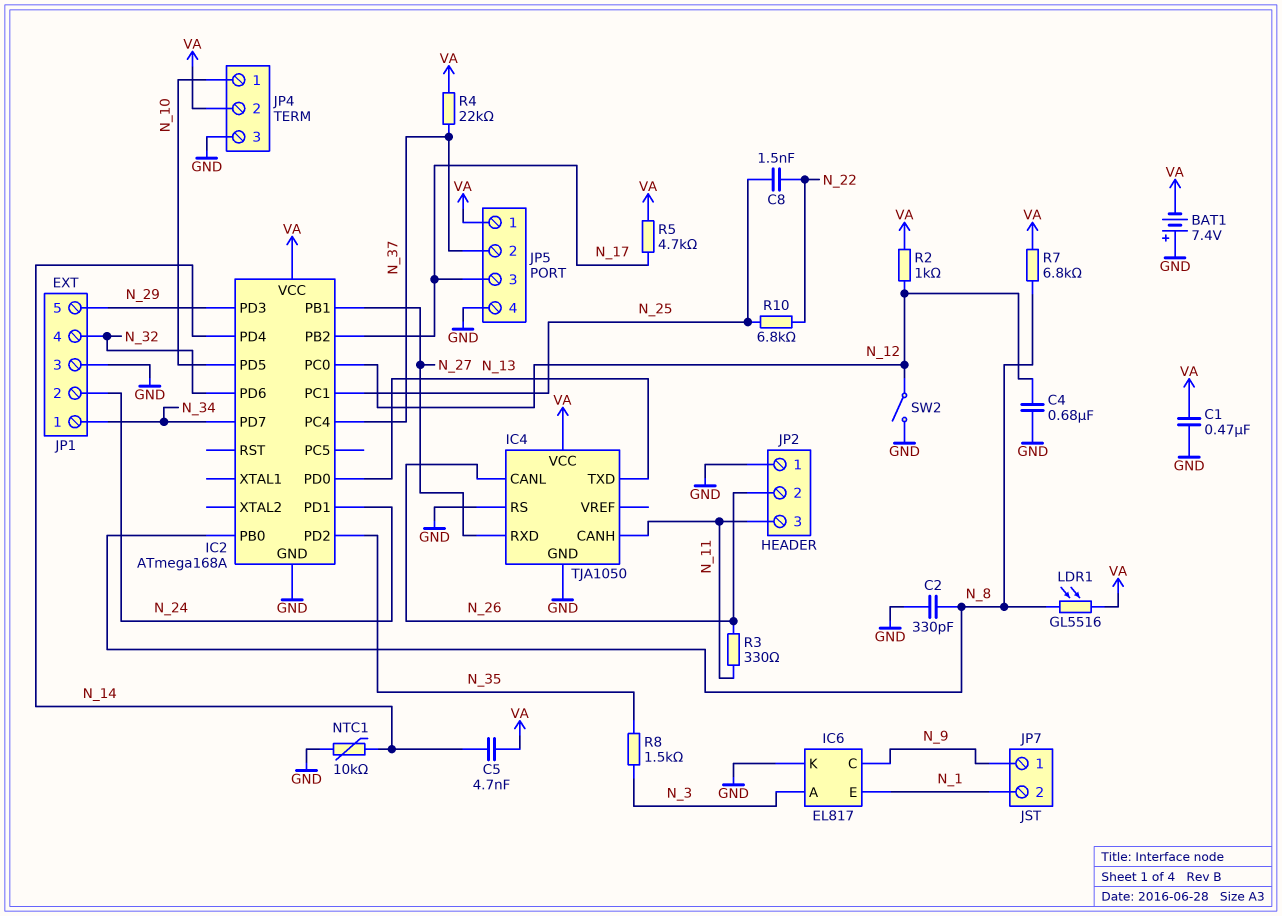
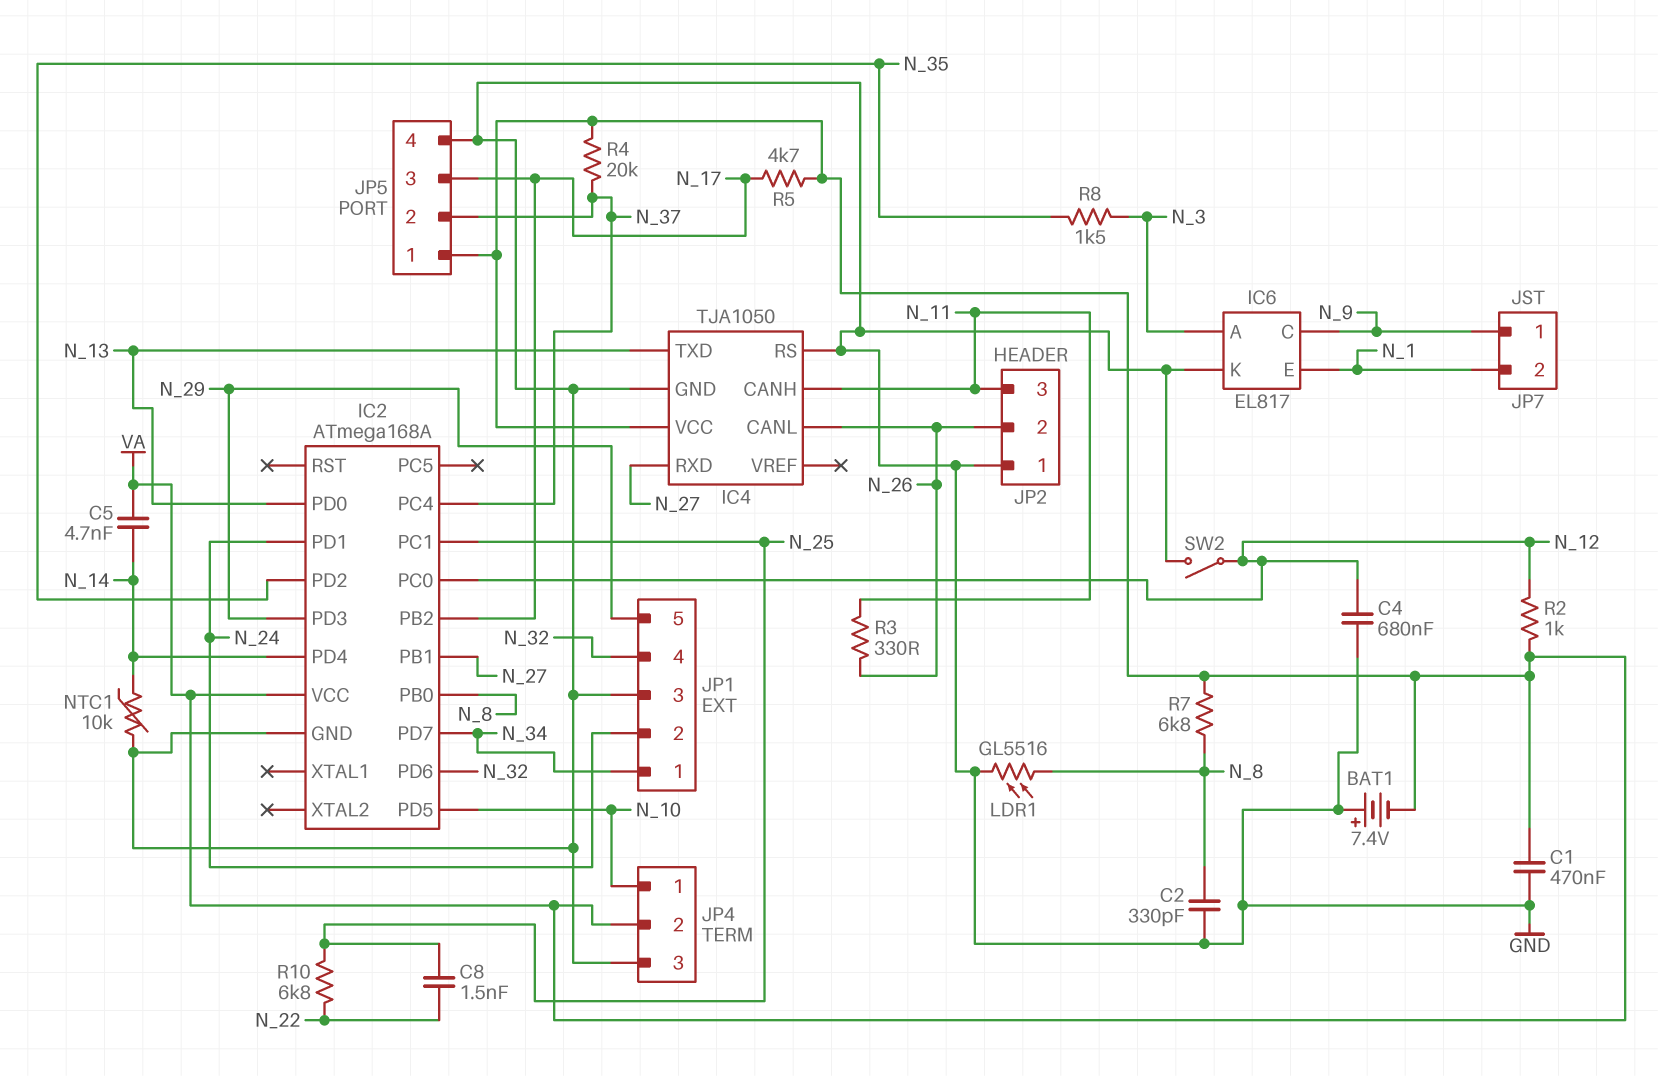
LDR1: GL5516 (N_8, VA) -> GL5516 (GND, N_8)
R4: 22k (N_37, VA) -> 20k (N_37, VA)

